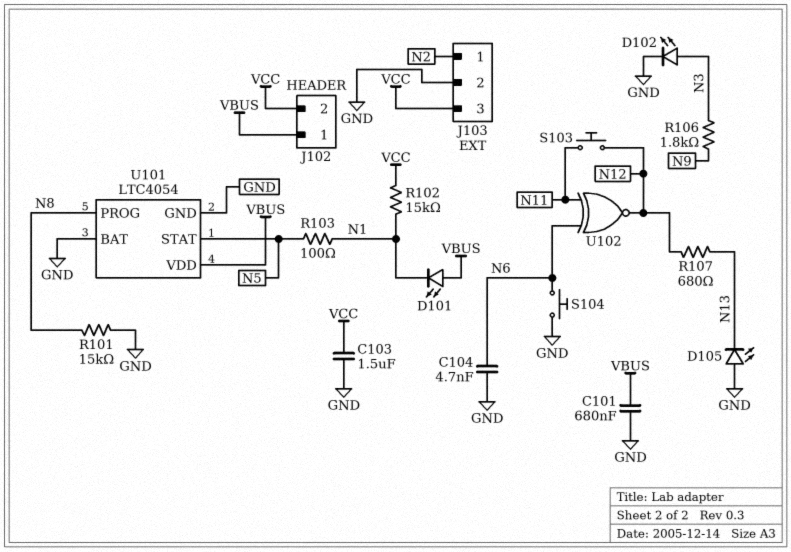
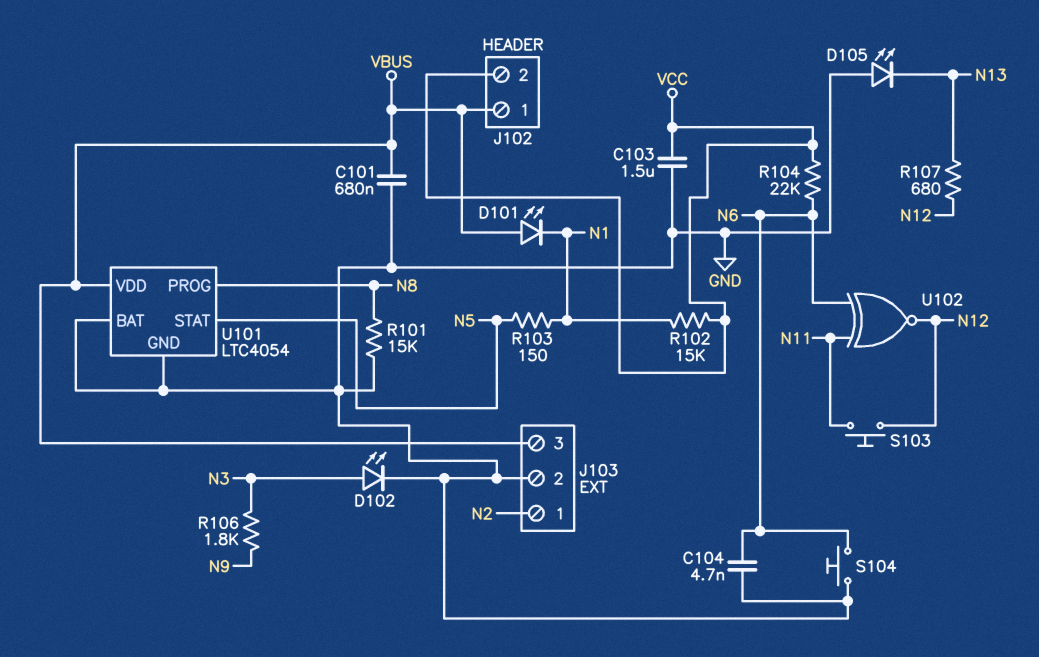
J103 pin 3: VCC -> VBUS
R103: 100 (N1, N5) -> 150 (N1, N5)
R104: none -> 22k (N6, VCC)

